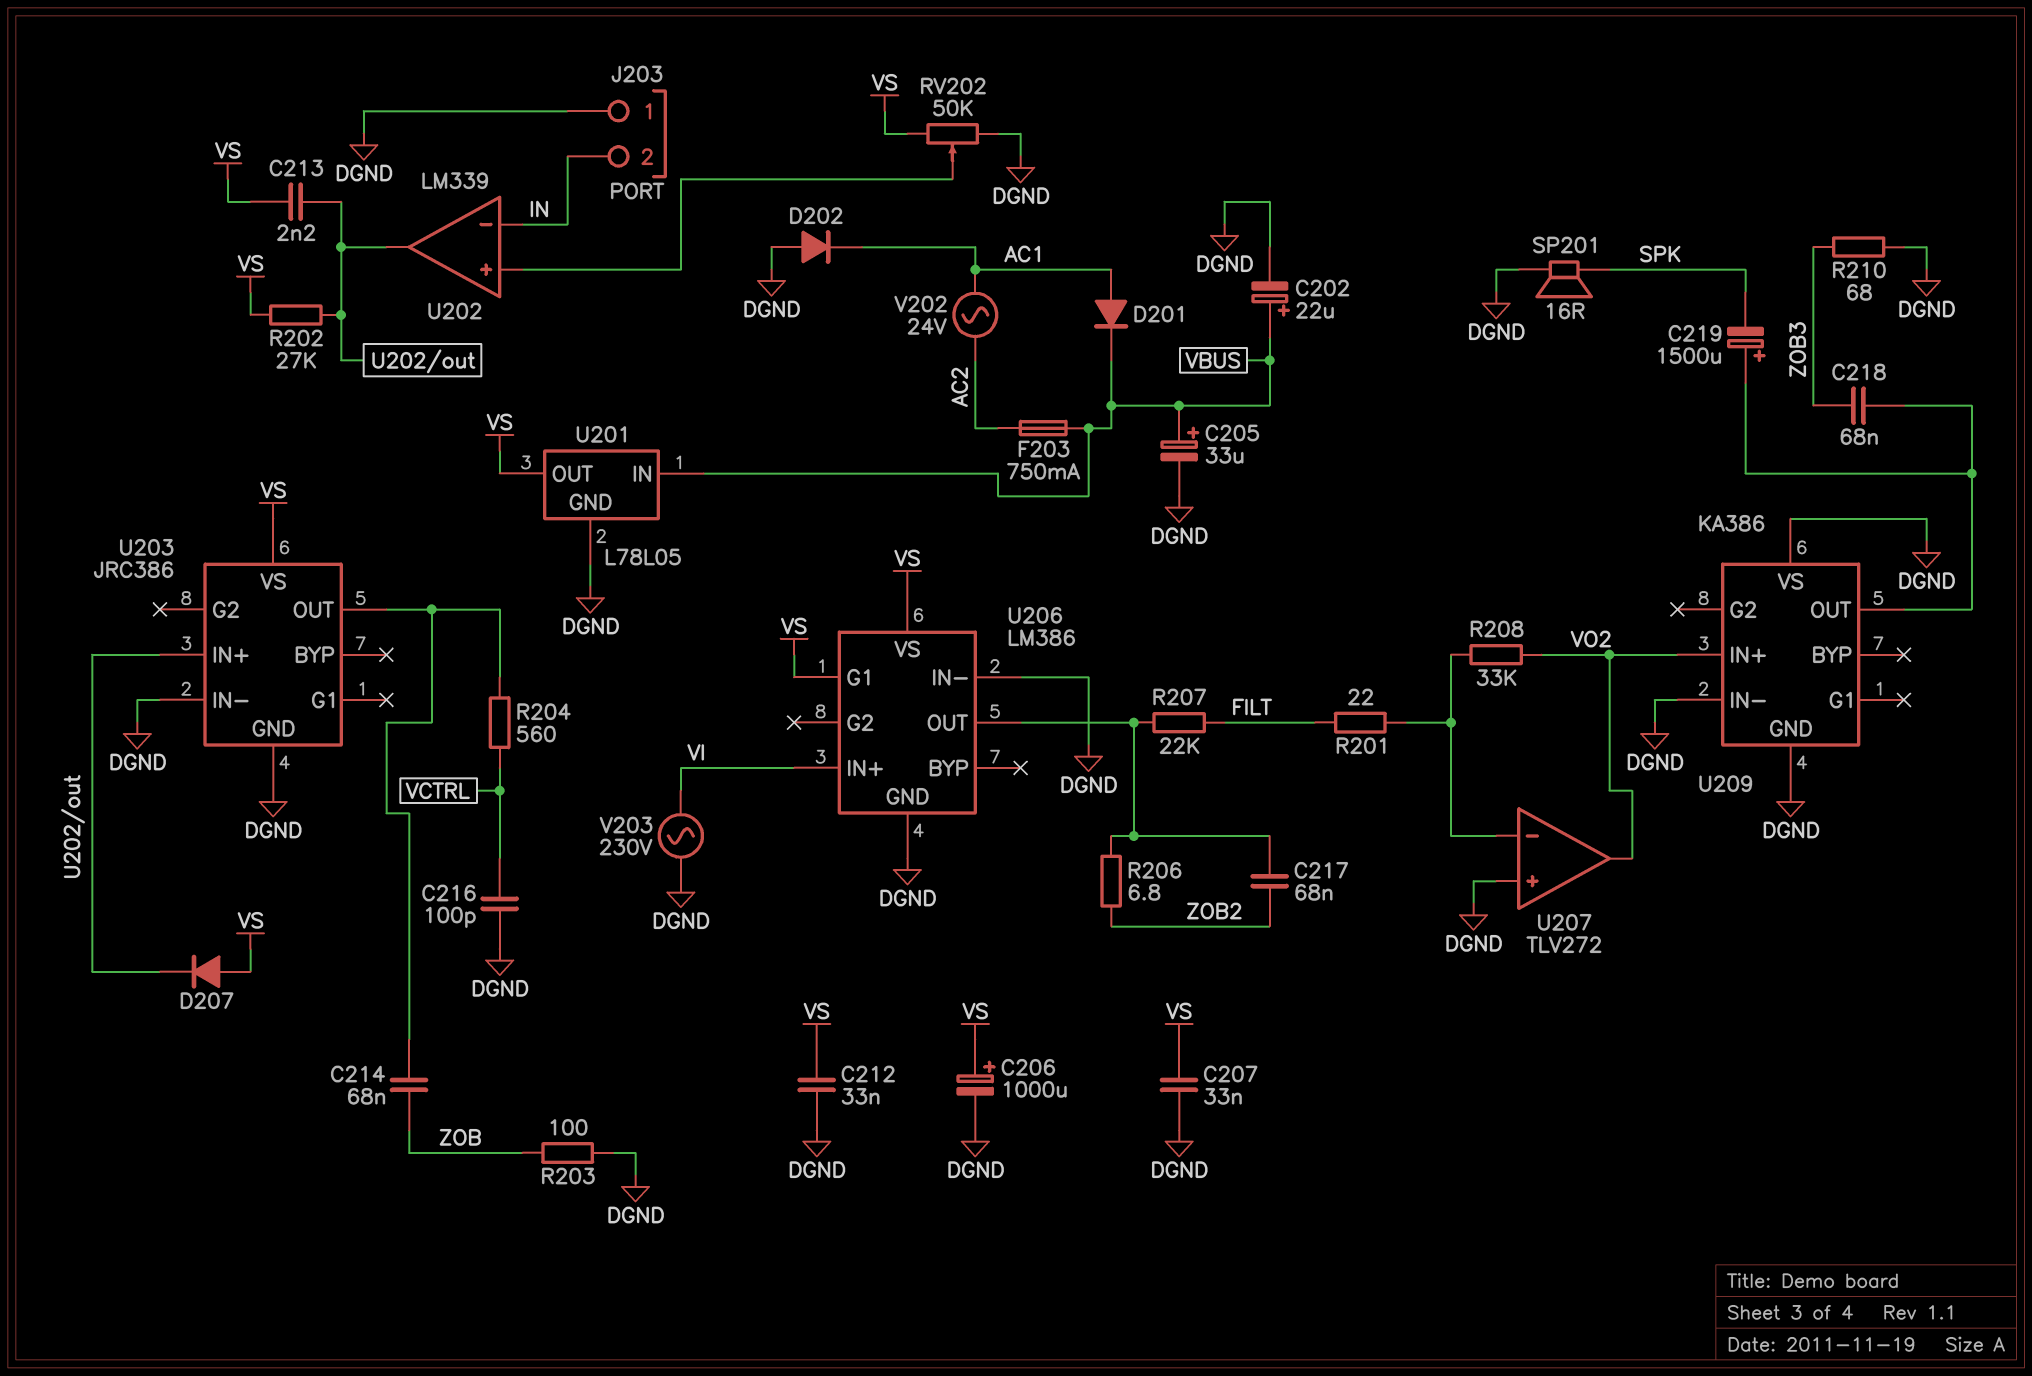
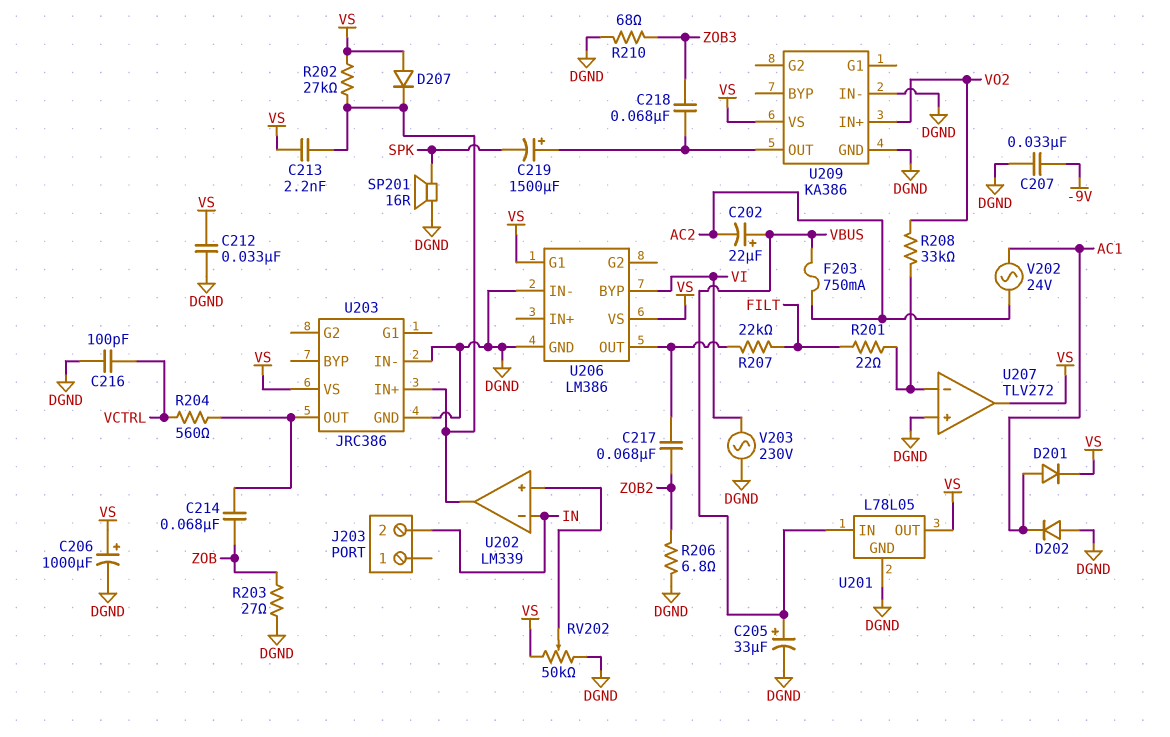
C202: 22uF (plus VBUS, minus DGND) -> 22uF (plus VBUS, minus AC2)
C207: 33nF (DGND, VS) -> 33nF (-9V, DGND)
D201: diode (A AC1, K VBUS) -> diode (A AC1, K VS)
J203 pin 1: DGND -> none
R203: 100 (DGND, ZOB) -> 27 (DGND, ZOB)
R206: 6.8 (U206/OUT, ZOB2) -> 6.8 (DGND, ZOB2)
U206 pin BYP: none -> VI
U206 pin IN+: VI -> none
U207 pin out: VO2 -> VS
U209 pin VS: DGND -> VS

